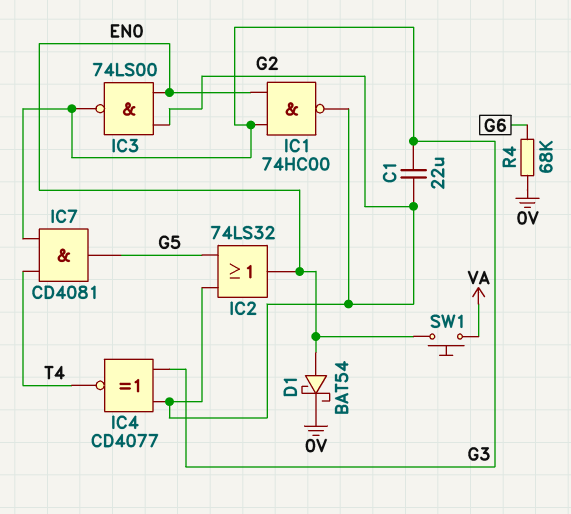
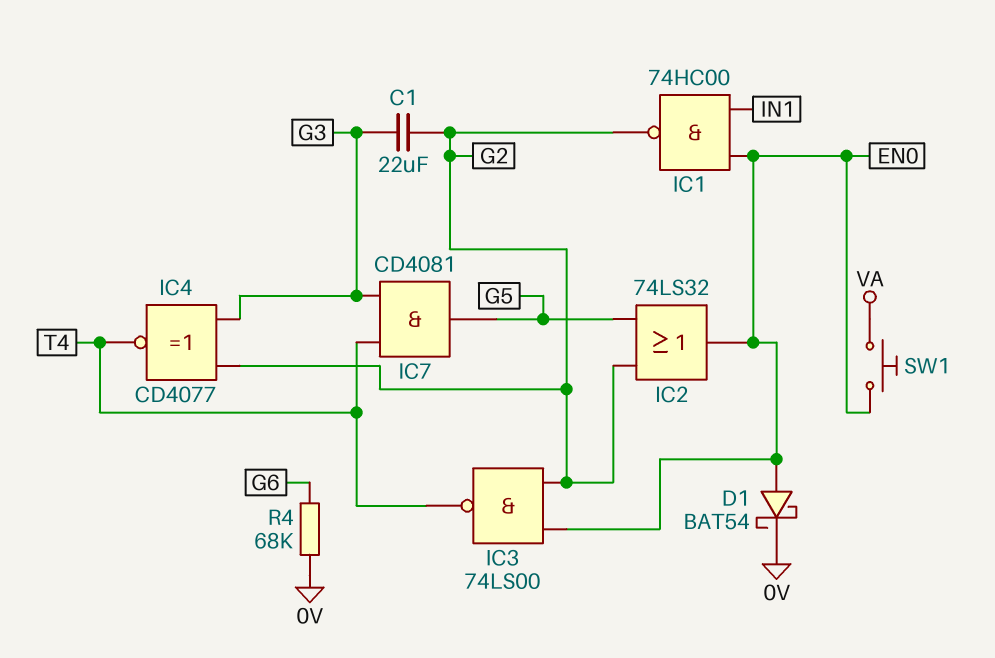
IC1: NAND 74HC00 (in EN0, in G3, out G2) -> NAND 74HC00 (in EN0, in IN1, out G2)
IC3: NAND 74LS00 (in EN0, in G2, out G3) -> NAND 74LS00 (in EN0, in G2, out T4)

